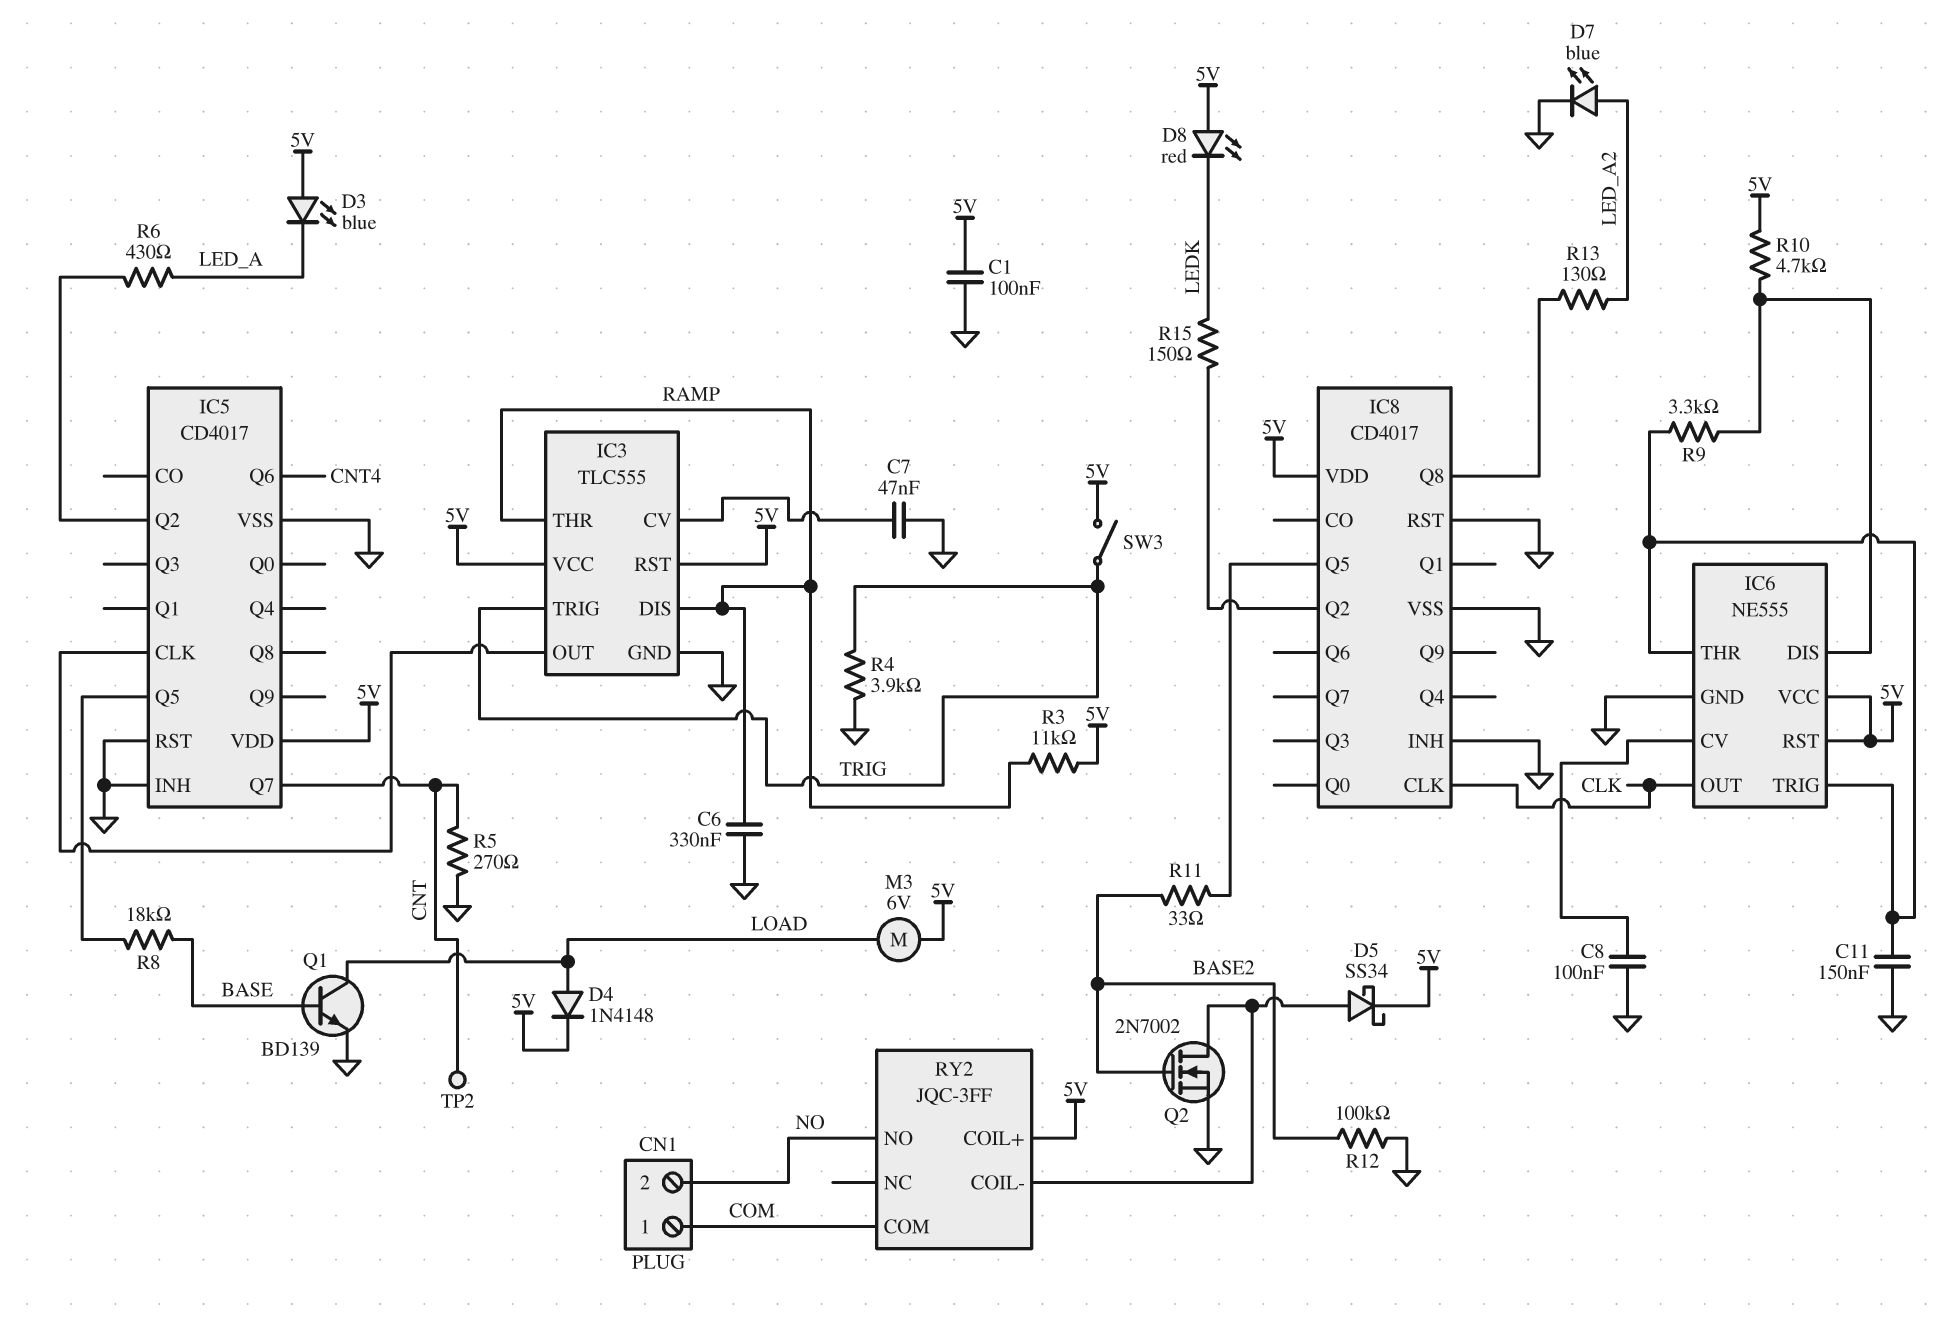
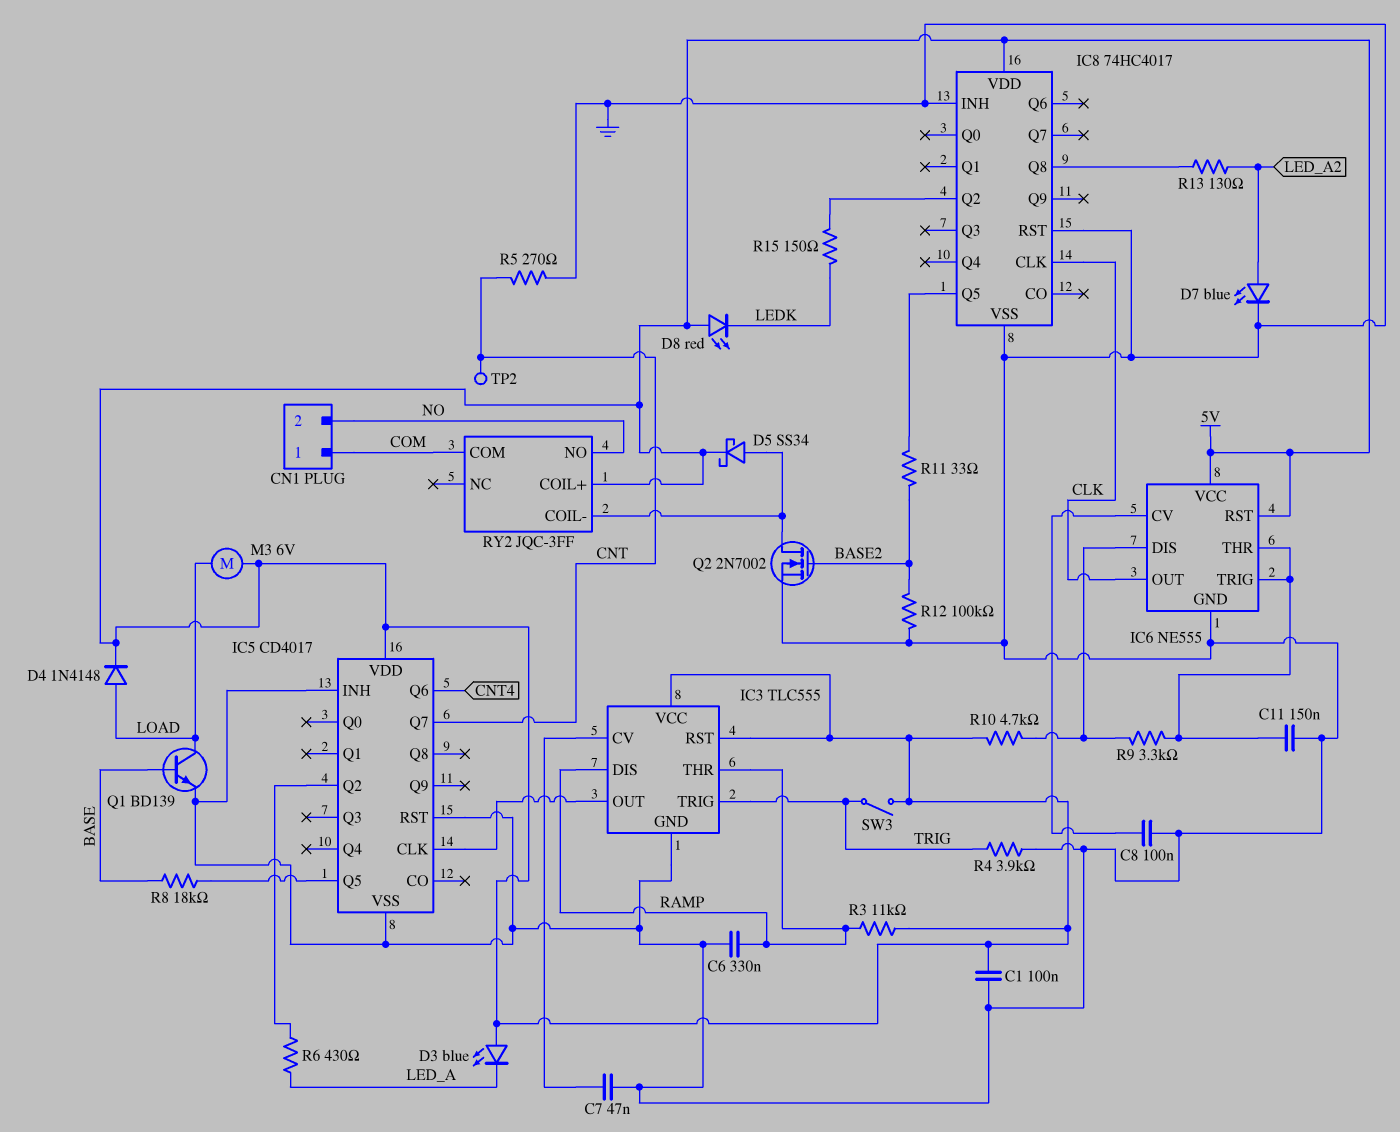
IC8: CD4017 -> 74HC4017

